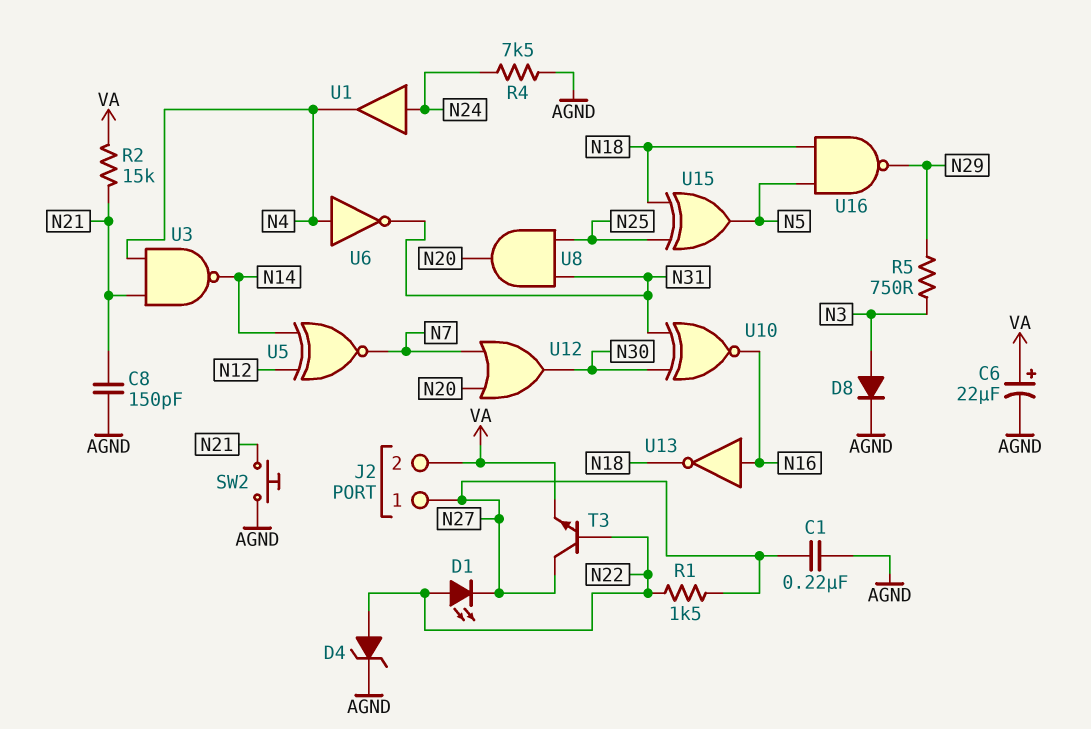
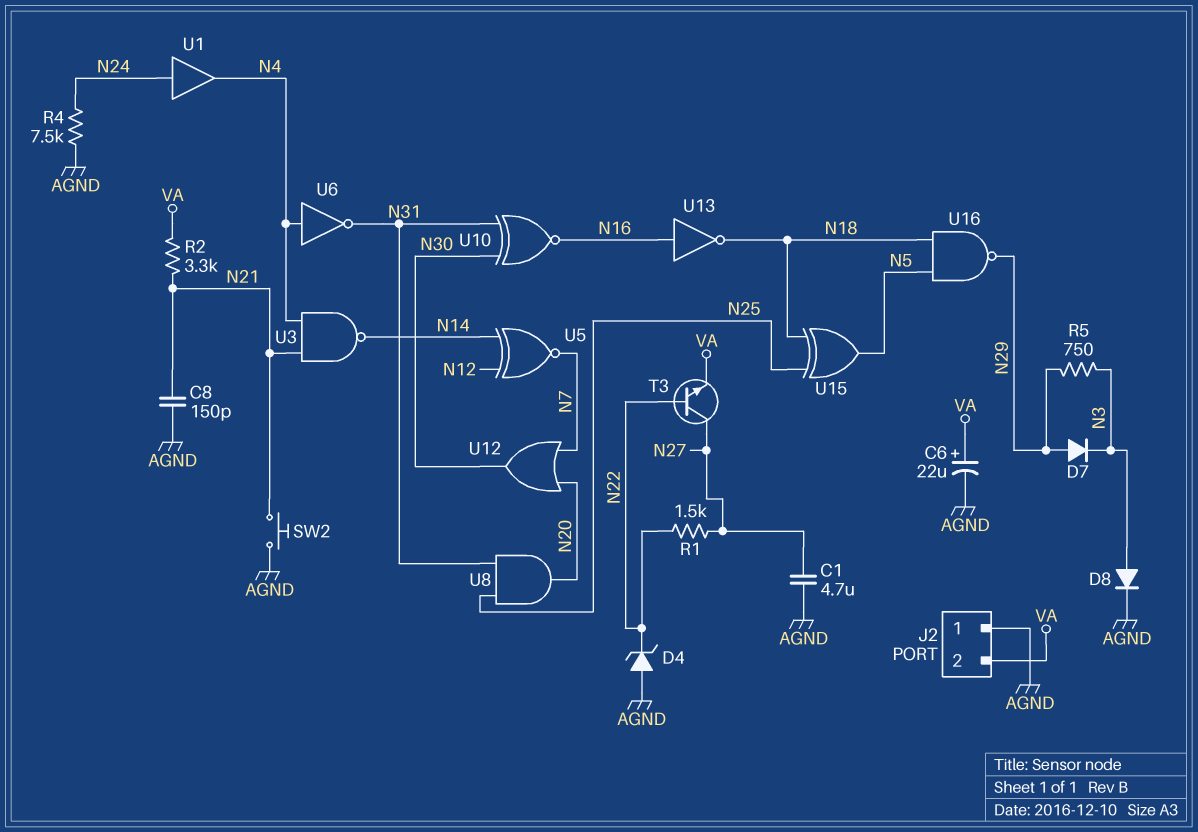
C1: 220nF (AGND, N27) -> 4.7uF (AGND, N27)
D1: LED (A N22, K N27) -> none
D4: zener (A N22, K AGND) -> zener (A AGND, K N22)
D7: none -> diode (A N29, K N3)
J2 pin 1: N27 -> AGND
R2: 15k (N21, VA) -> 3.3k (N21, VA)

